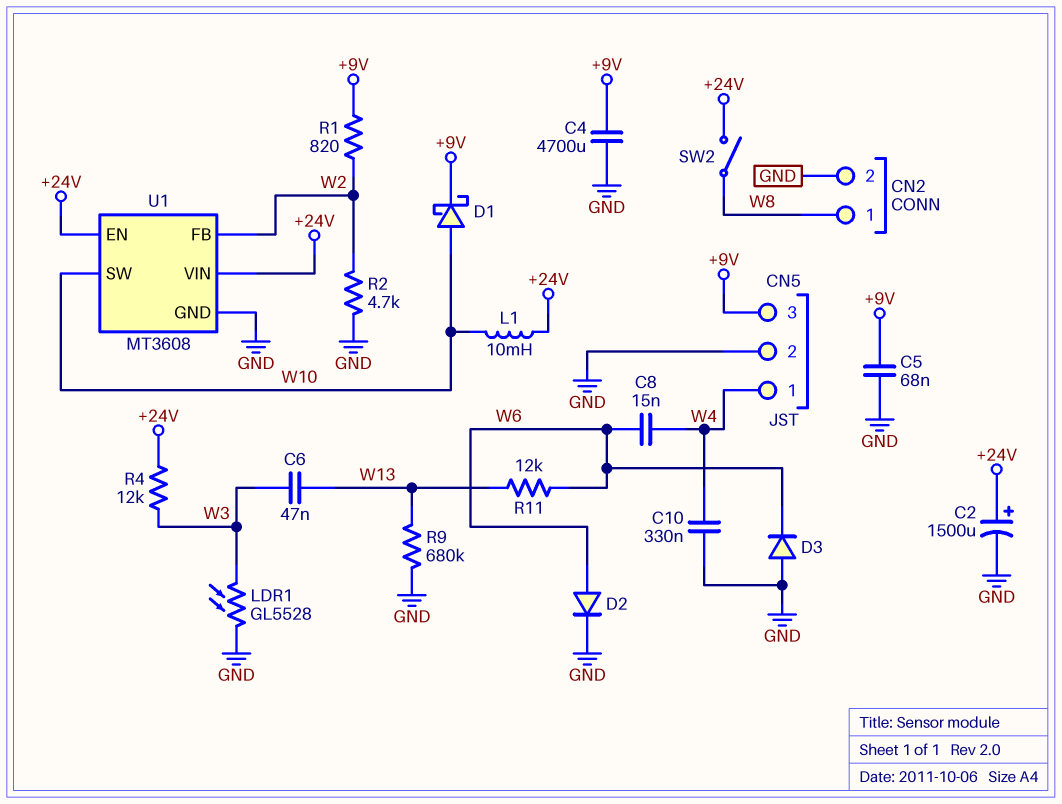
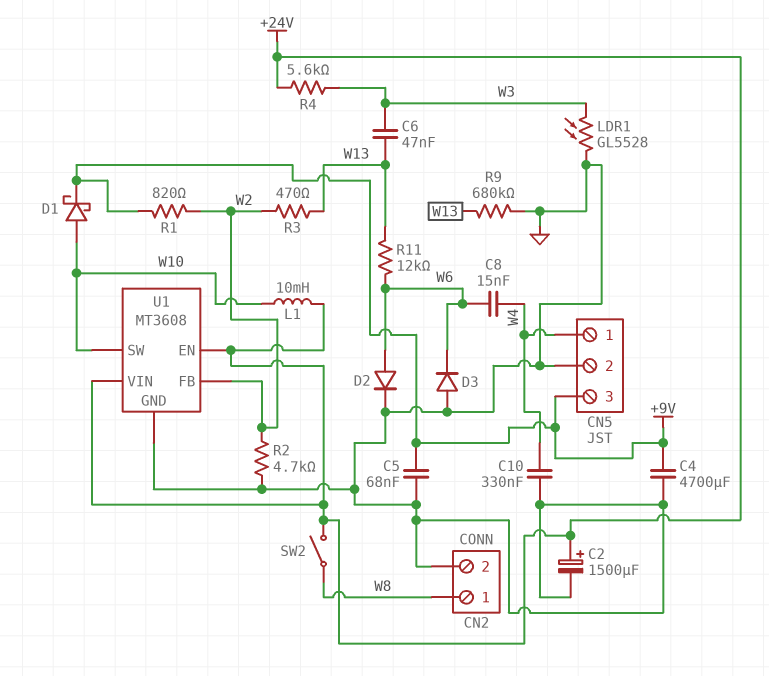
R3: none -> 470 (W2, W13)
R4: 12k (+24V, W3) -> 5.6k (+24V, W3)

